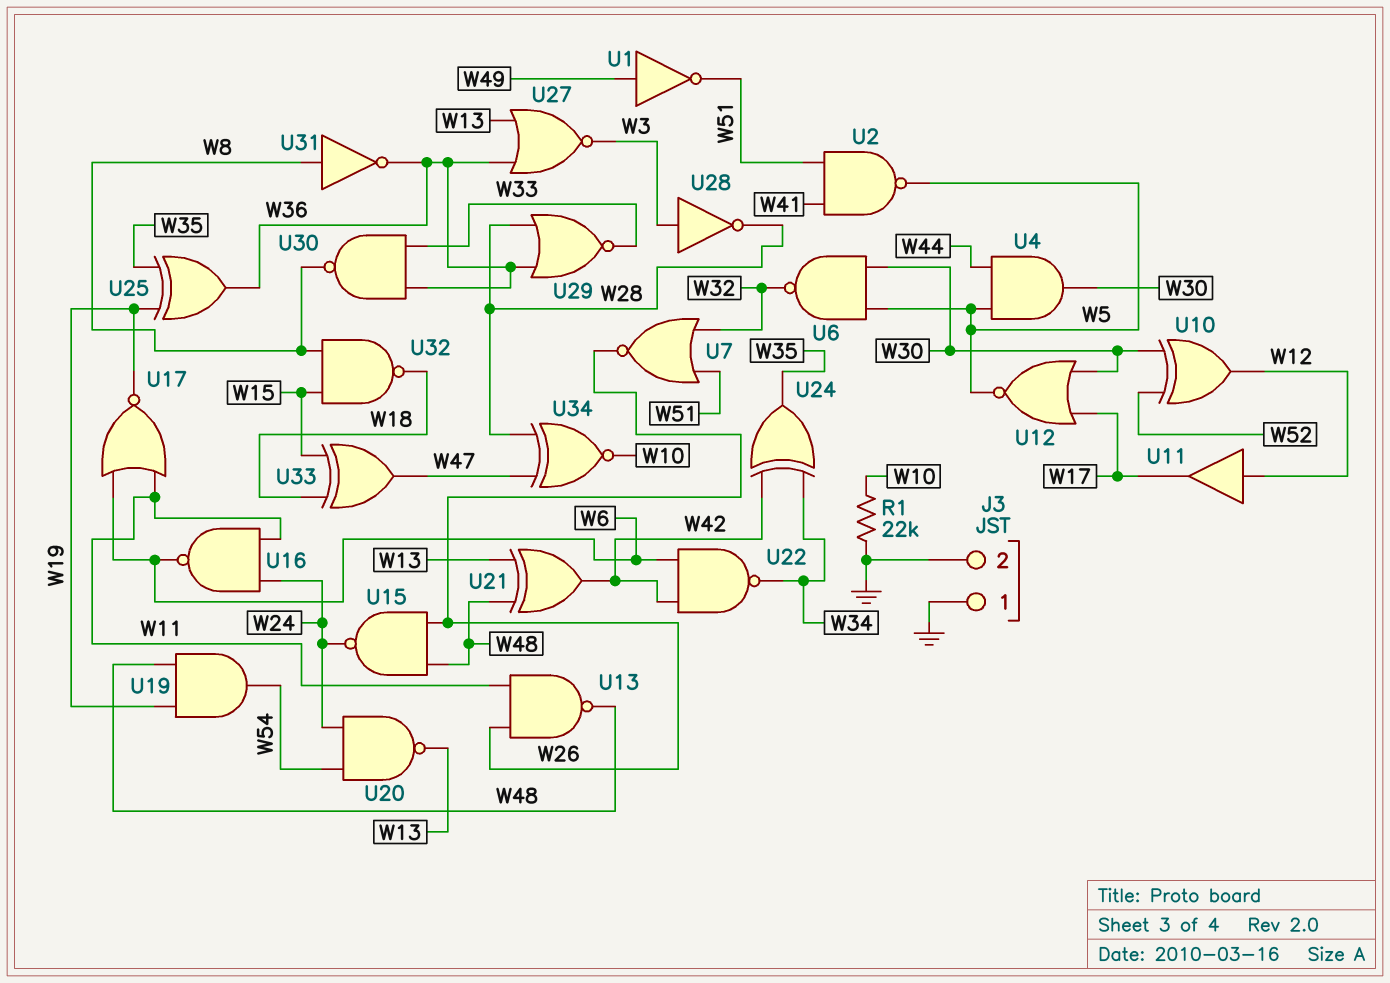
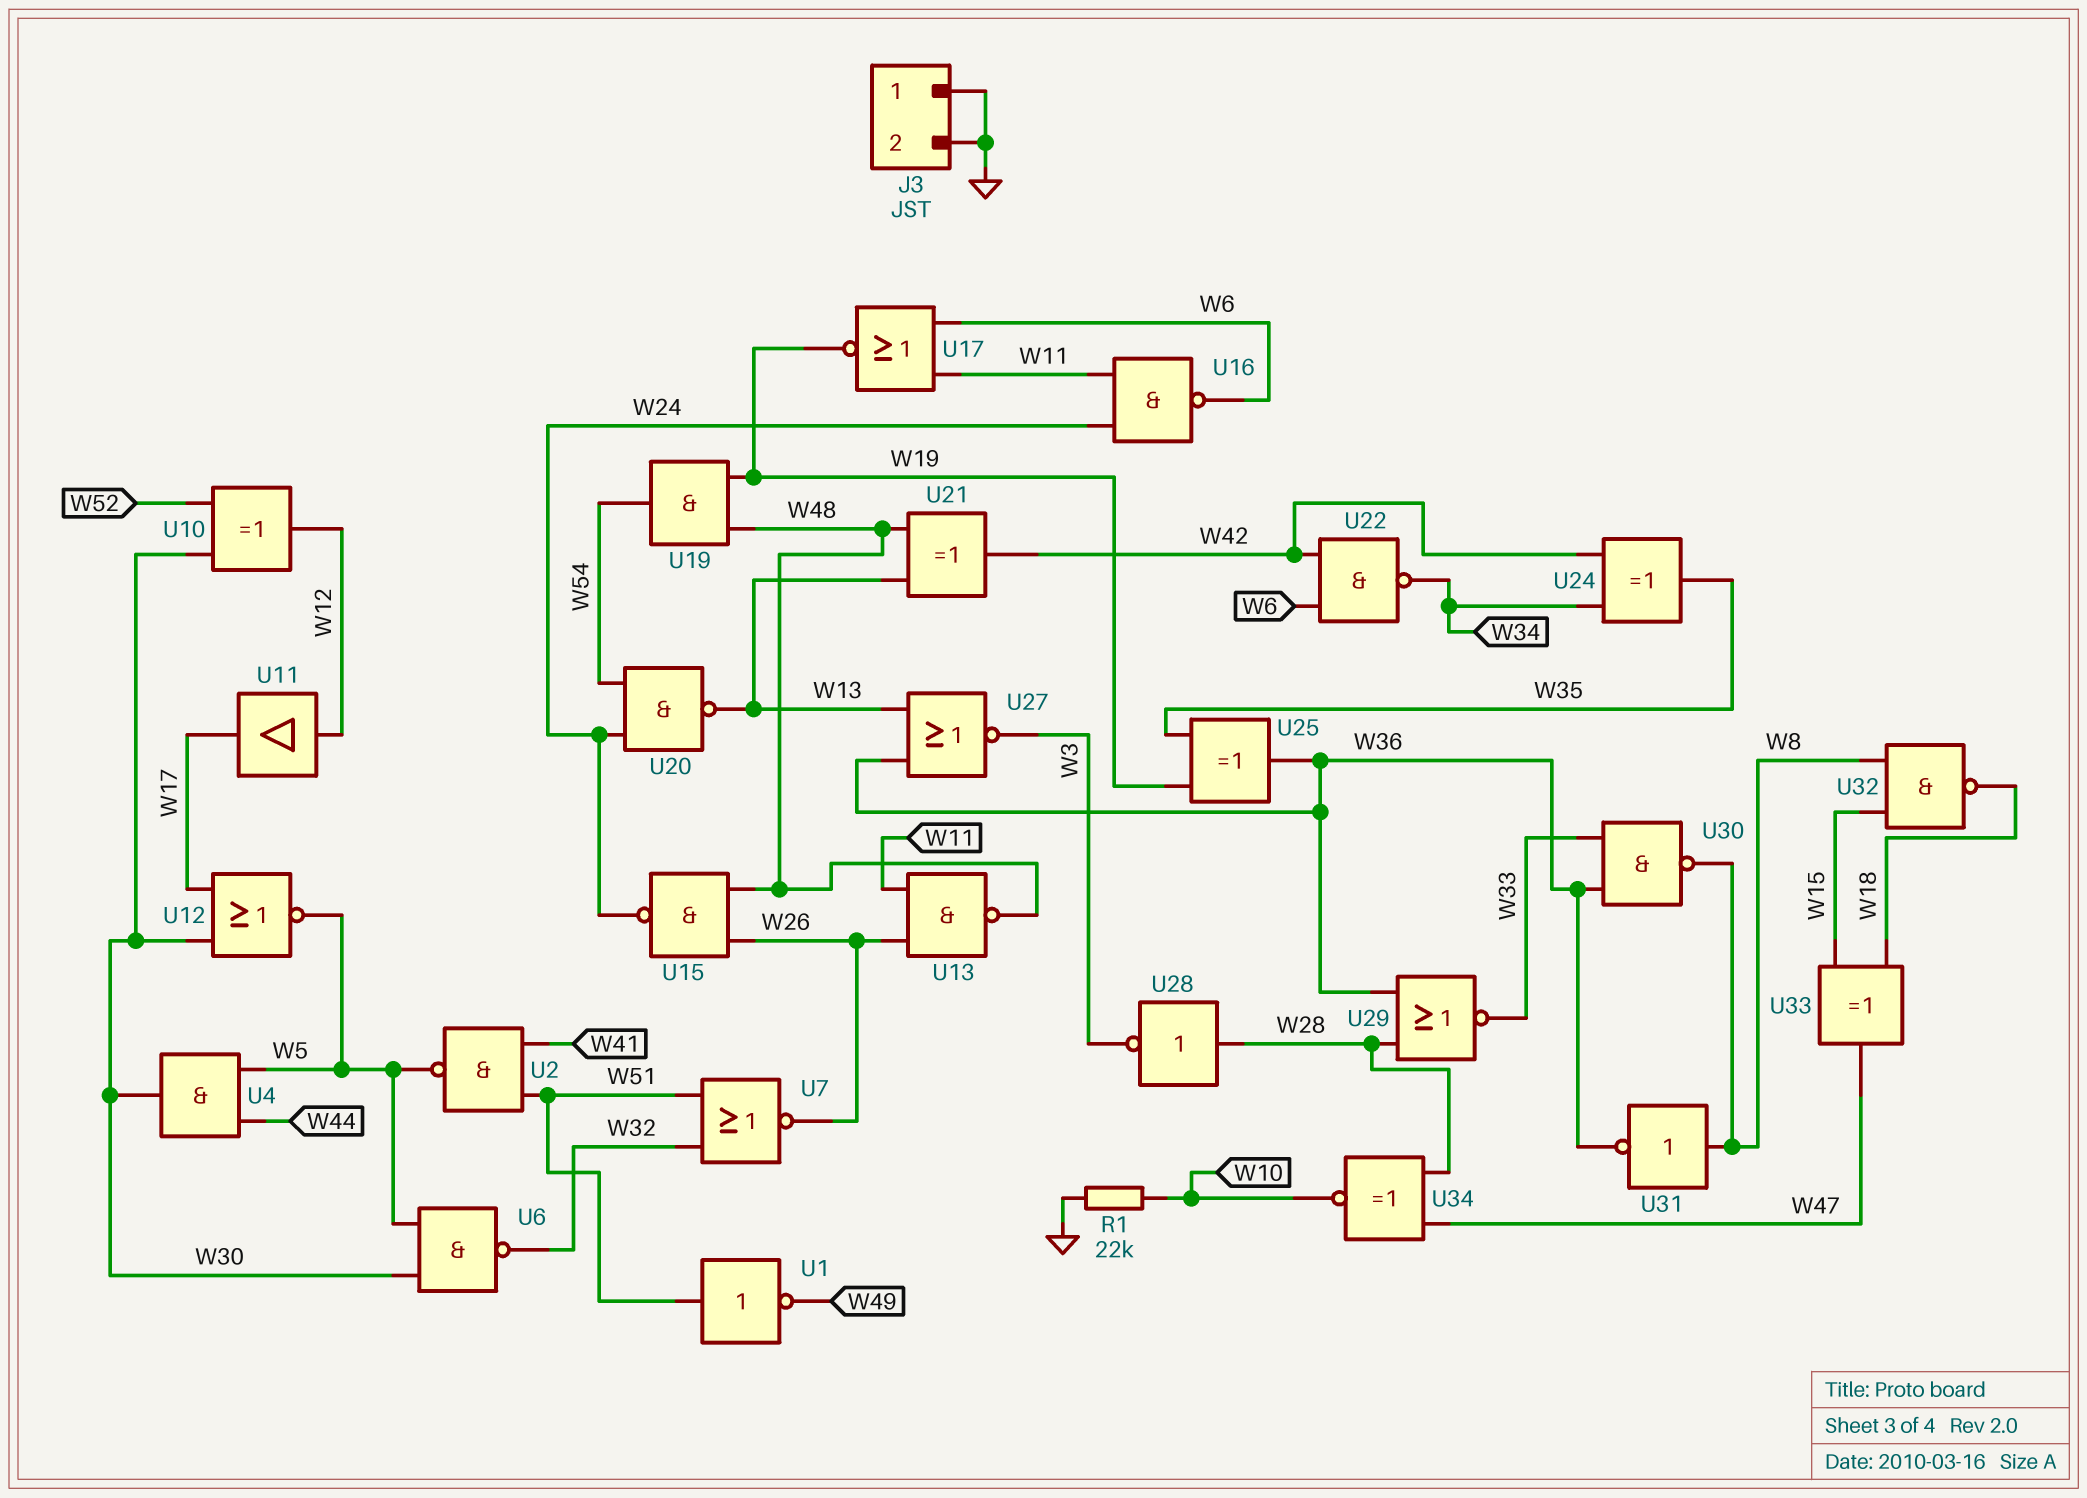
U1: NOT (in W49, out W51) -> NOT (in W51, out W49)
U28: NOT (in W3, out W28) -> NOT (in W28, out W3)

